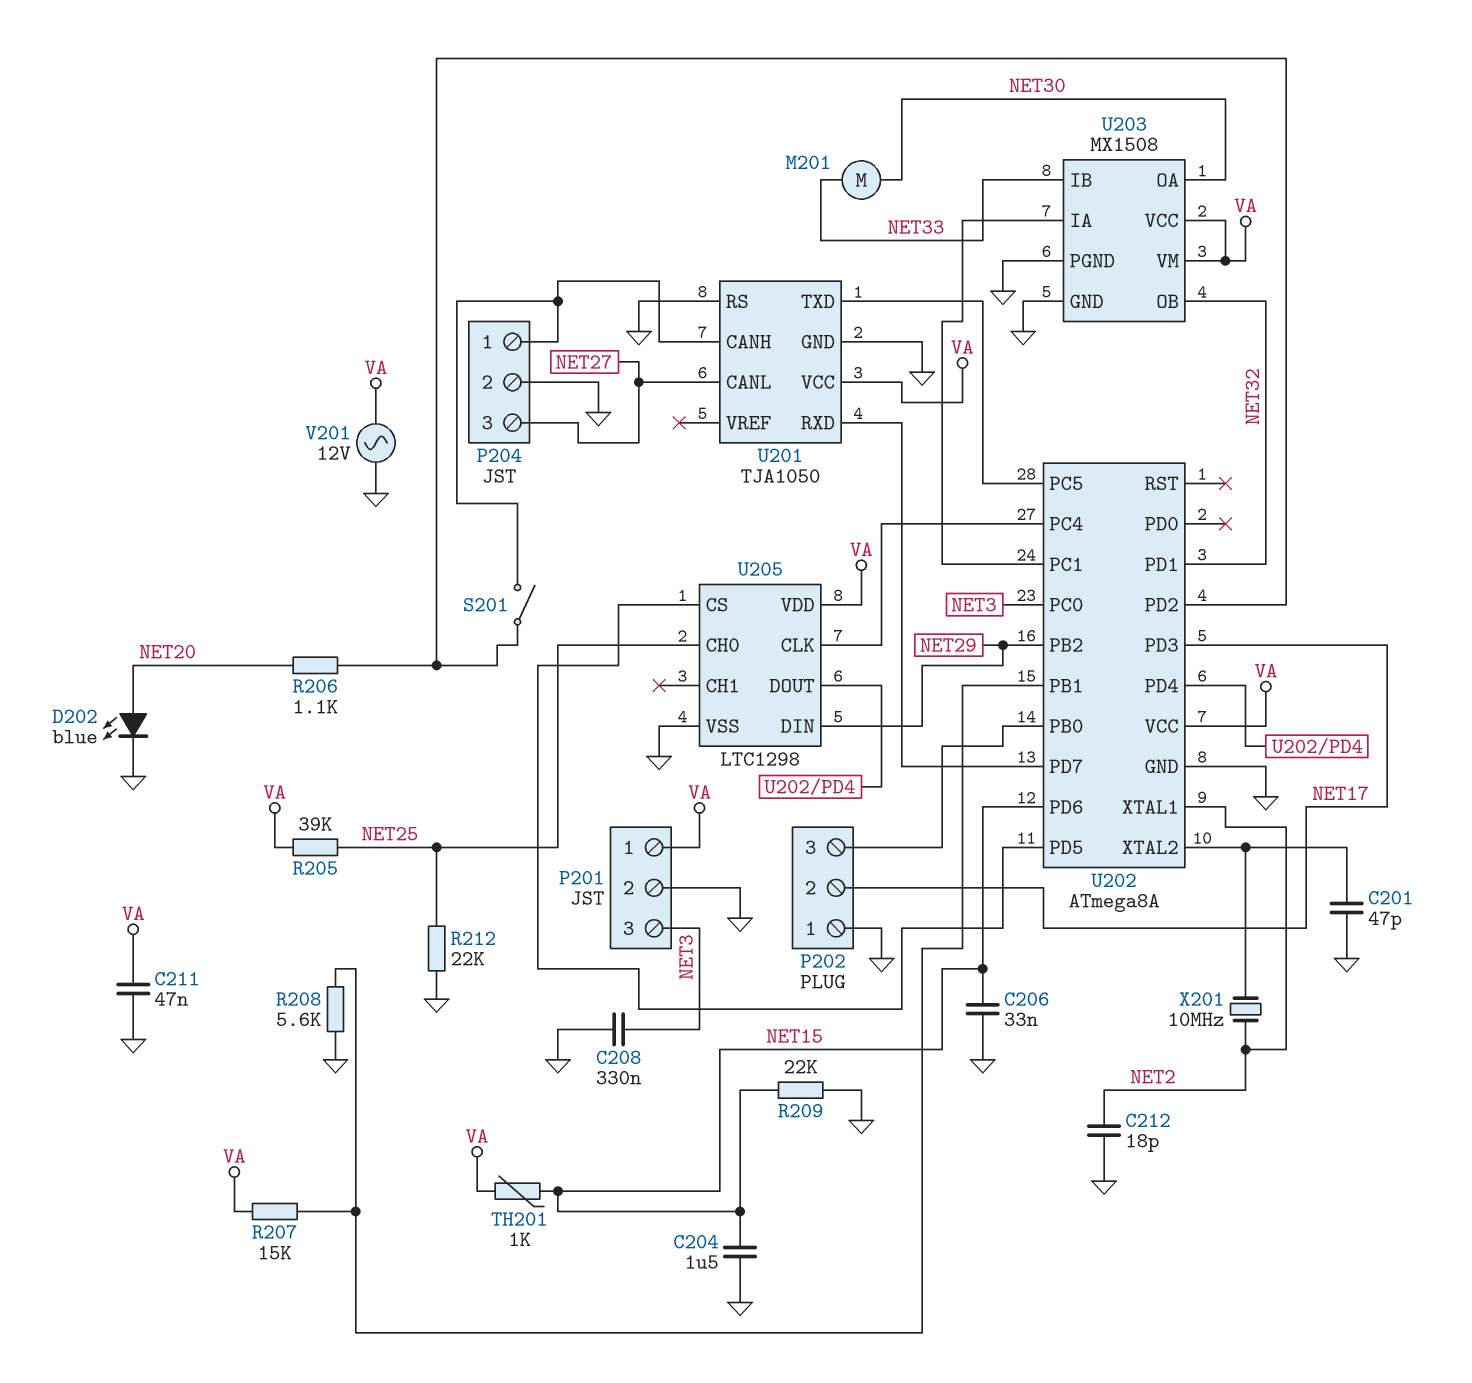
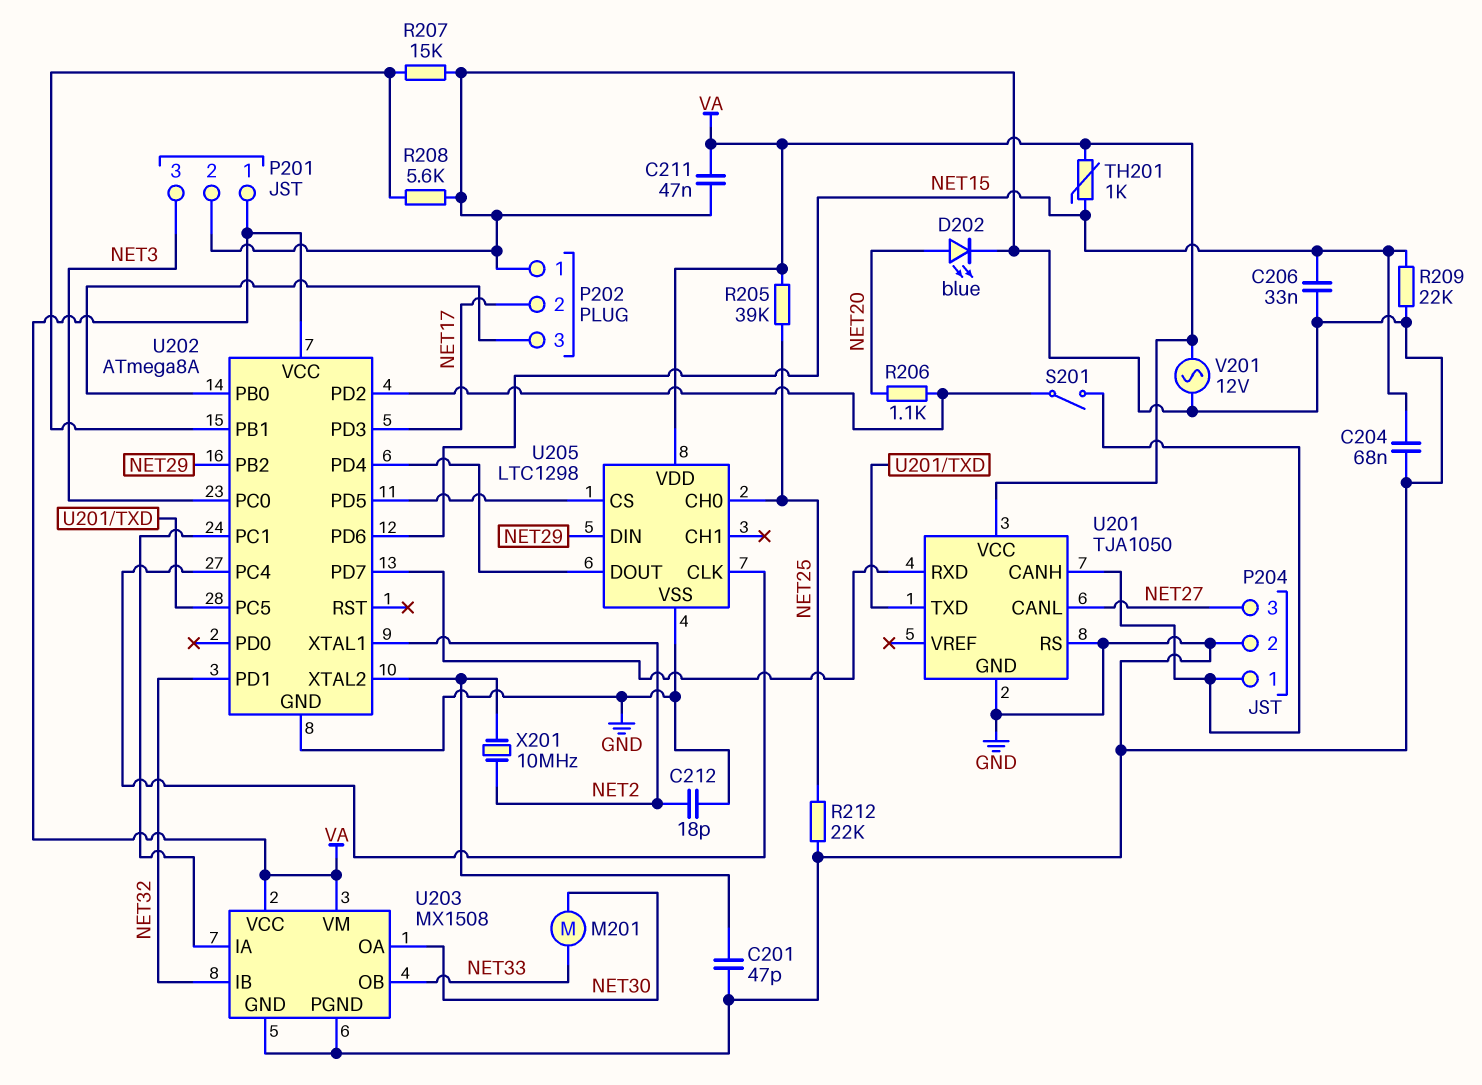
C204: 1.5uF (GND, NET15) -> 68nF (GND, NET15)
C208: 330nF (GND, NET3) -> none
R207: 15k (U202/PB1, VA) -> 15k (GND, U202/PB1)
U203 pin IB: NET33 -> NET32
U203 pin OB: NET32 -> NET33

